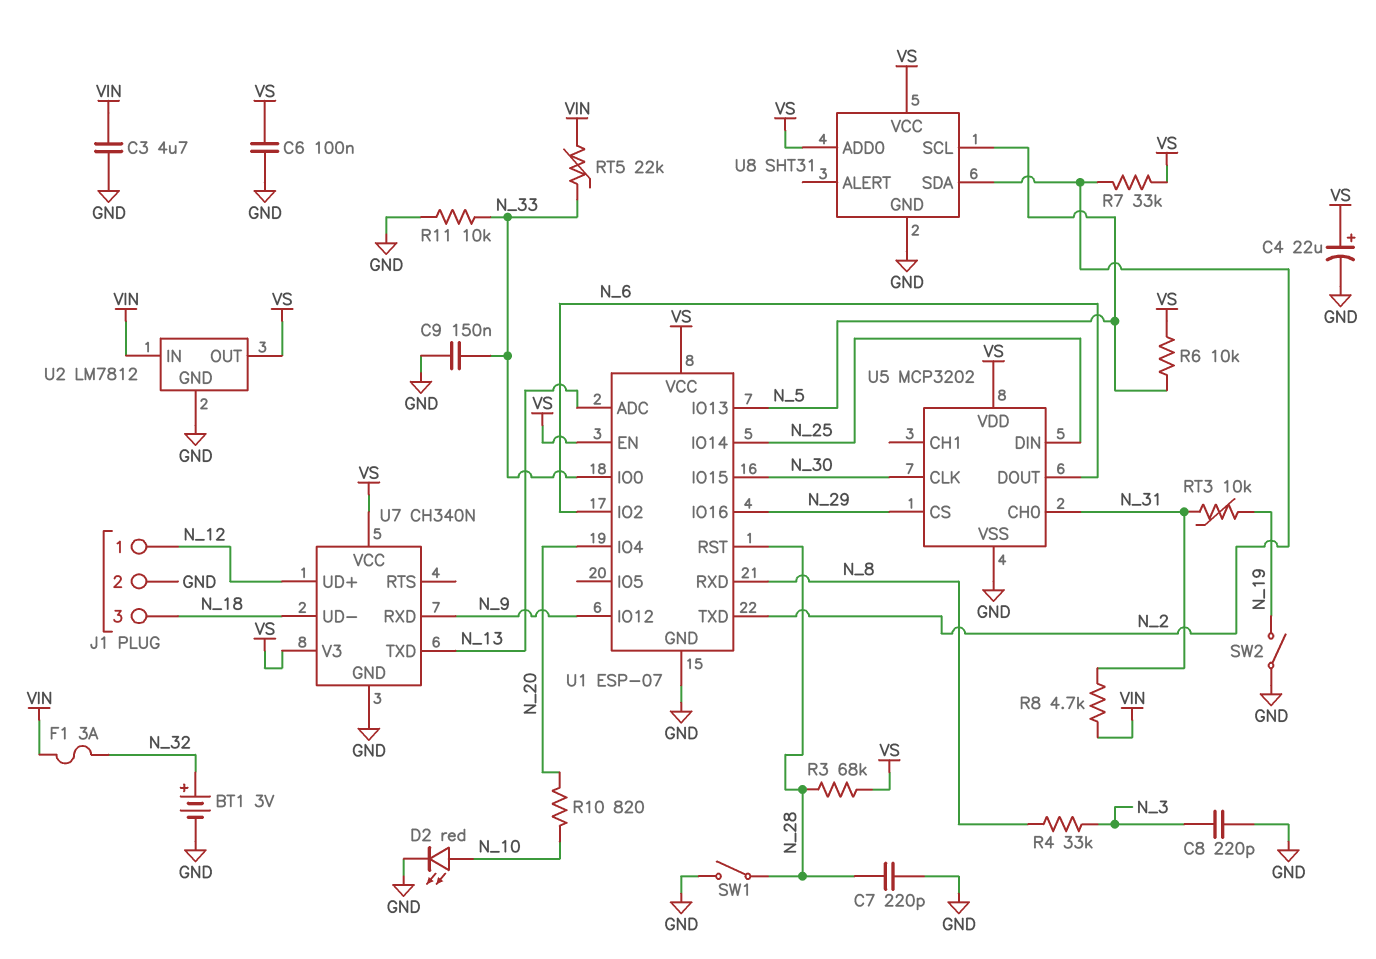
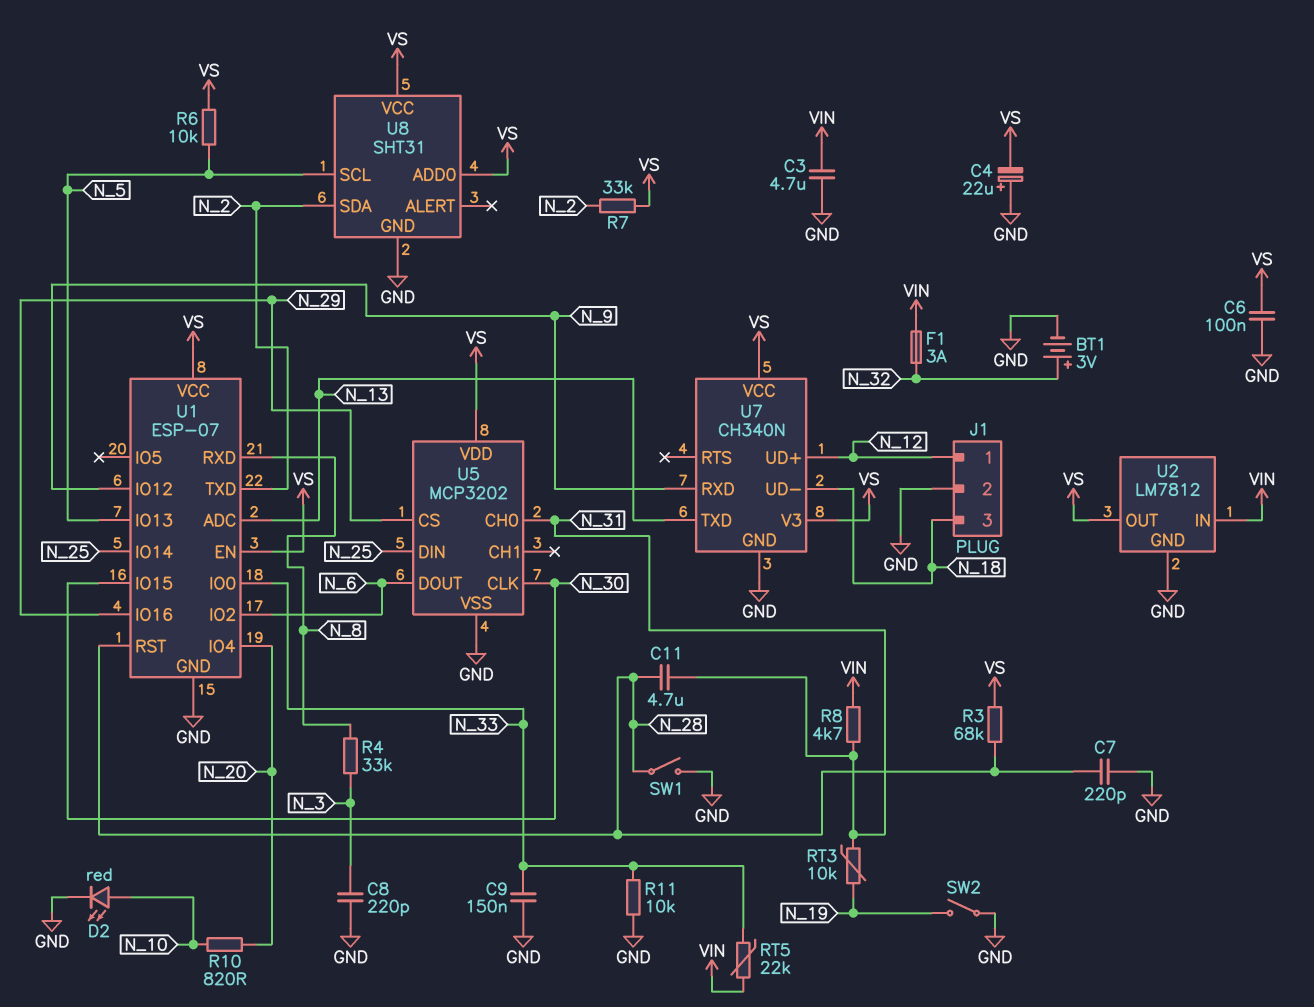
C4: 22uF (plus VS, minus GND) -> 22uF (plus GND, minus VS)
C11: none -> 4.7uF (N_28, N_31)

